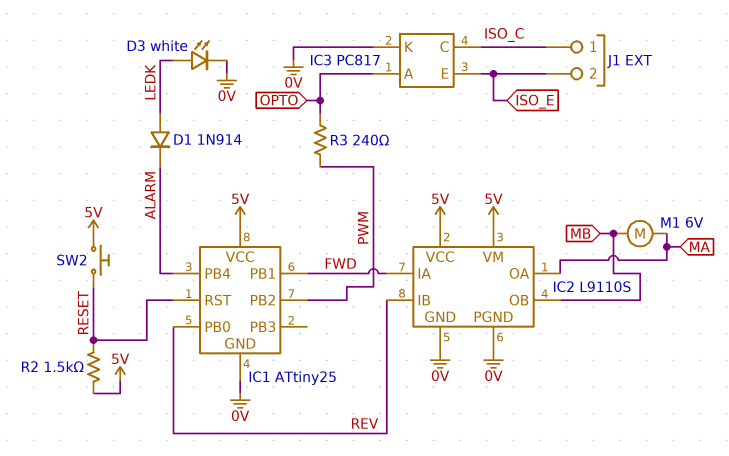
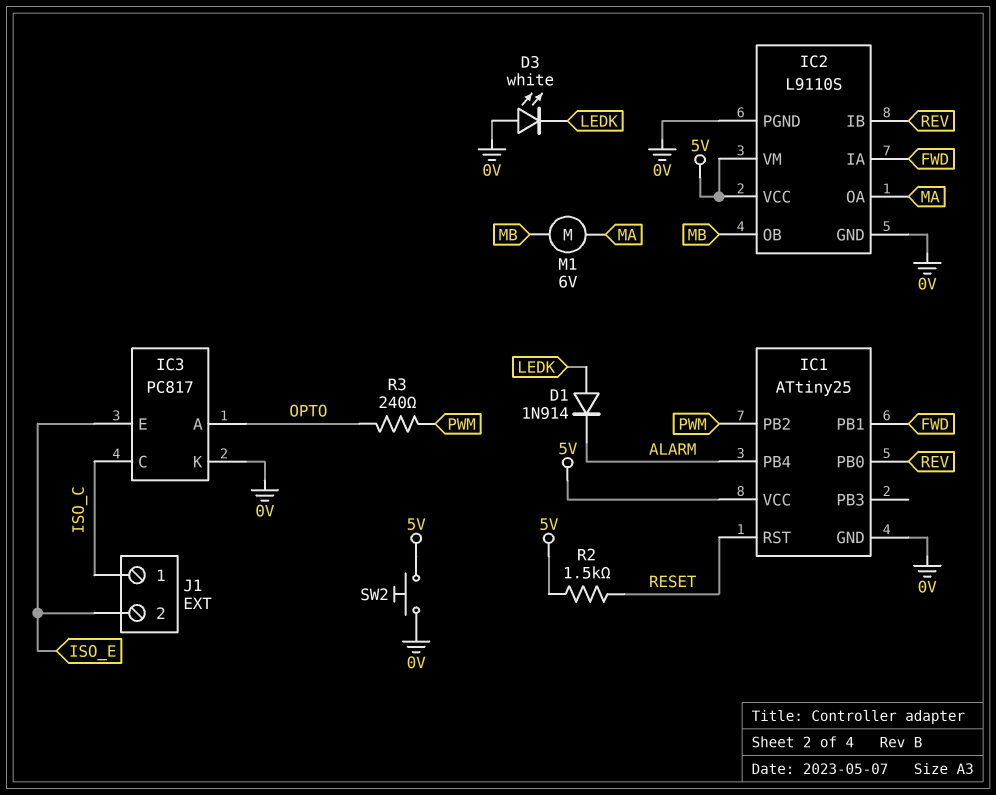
D3: LED white (A LEDK, K 0V) -> LED white (A 0V, K LEDK)
SW2: button (5V, RESET) -> button (0V, 5V)

